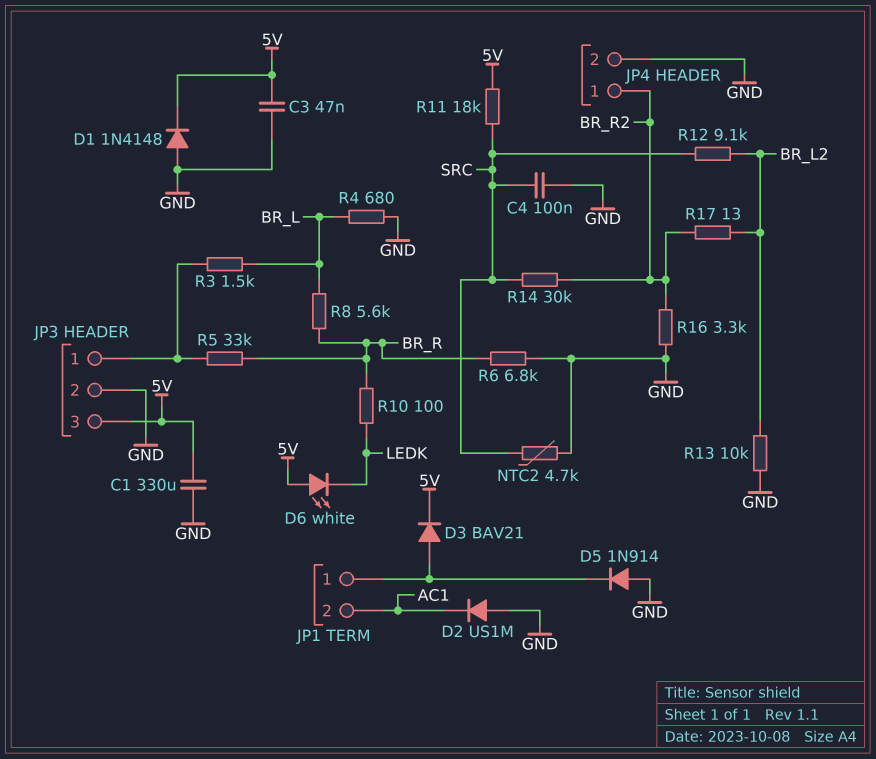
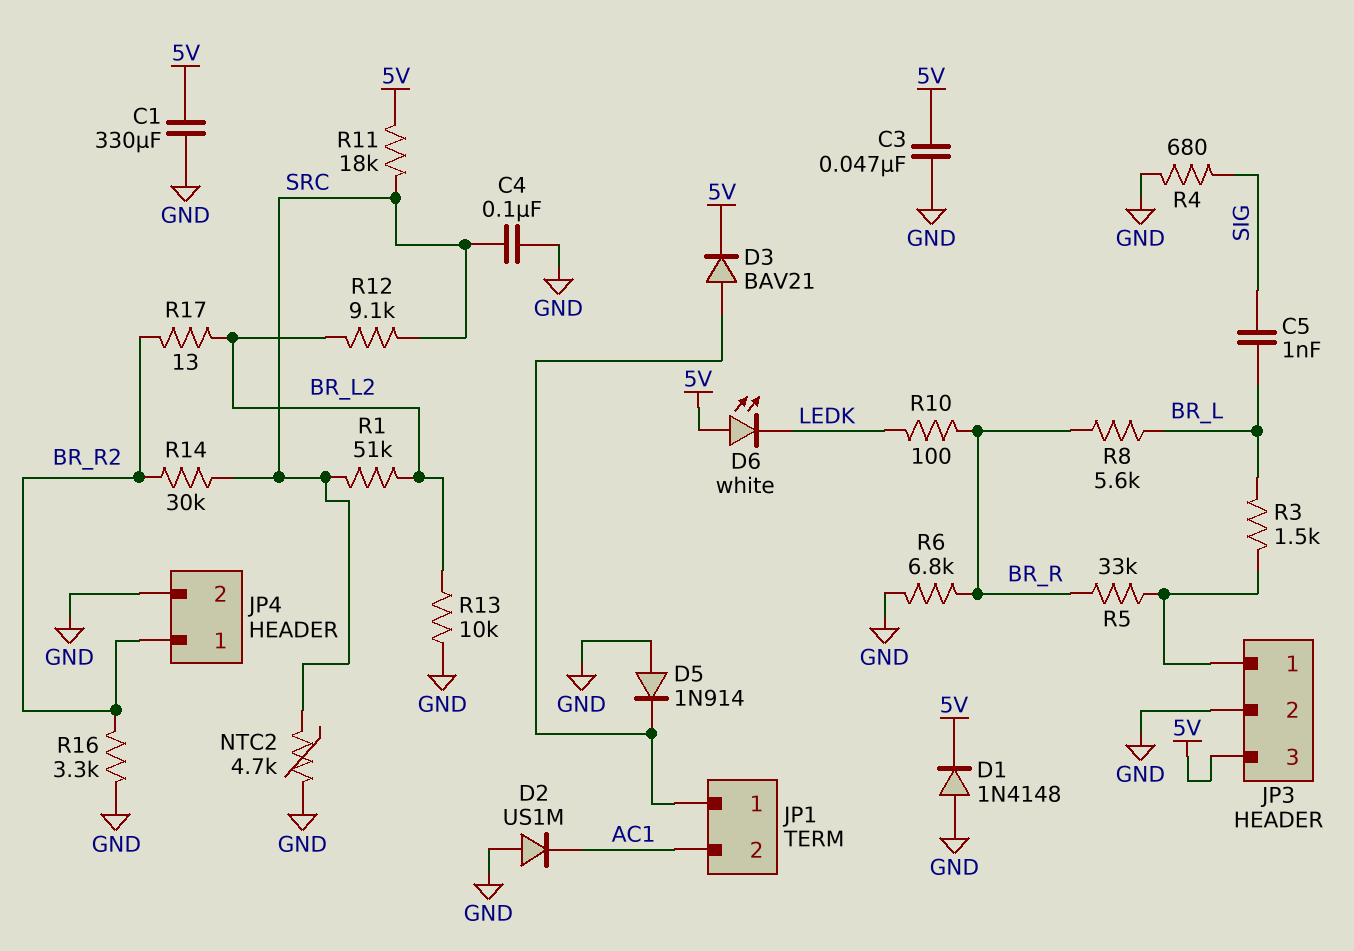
C5: none -> 1nF (BR_L, SIG)
R1: none -> 51k (BR_L2, SRC)
R4: 680 (BR_L, GND) -> 680 (GND, SIG)

